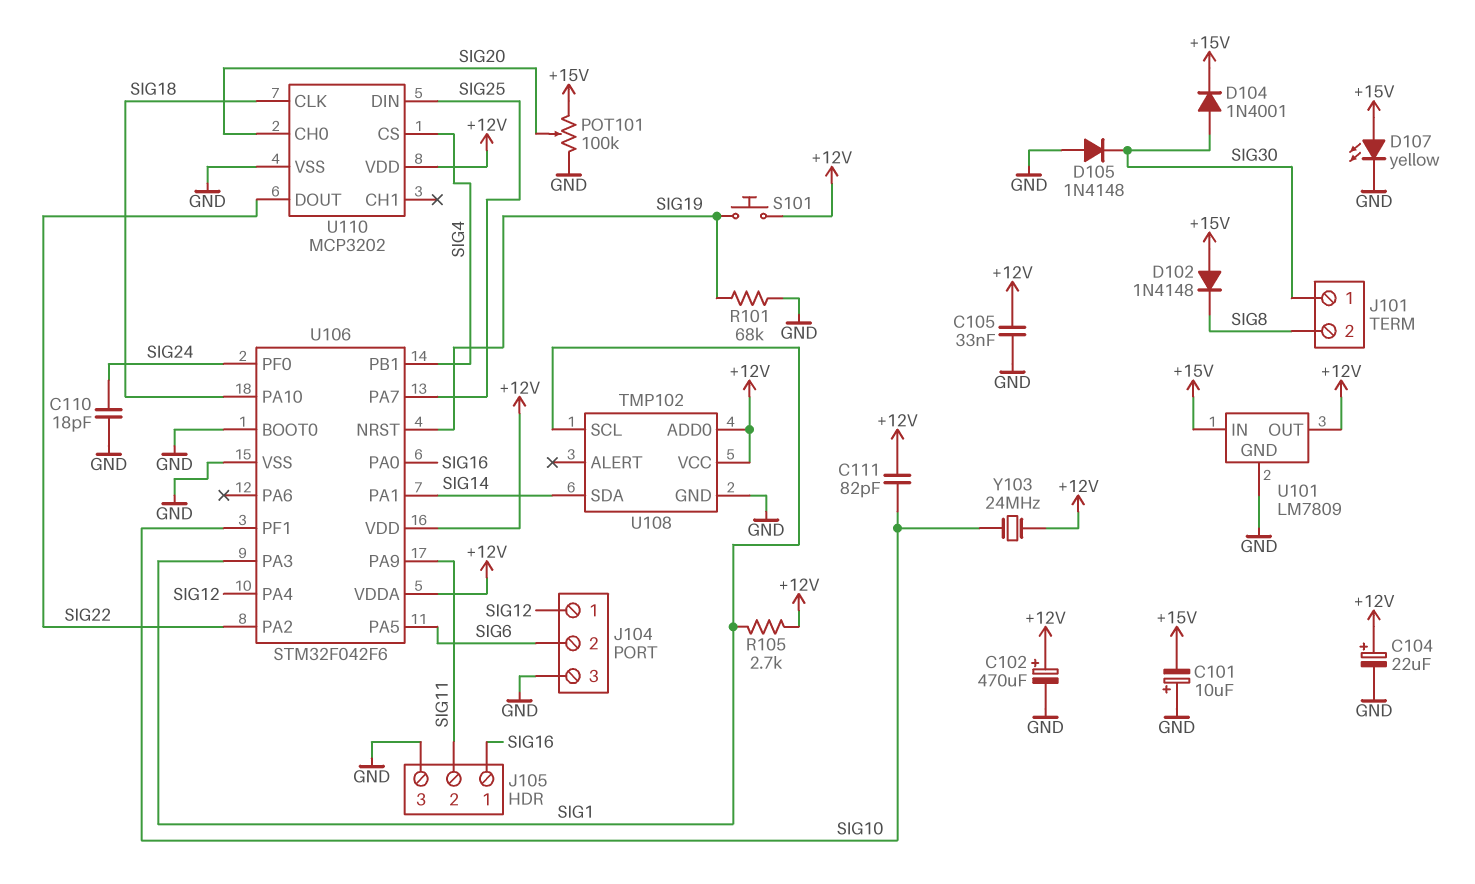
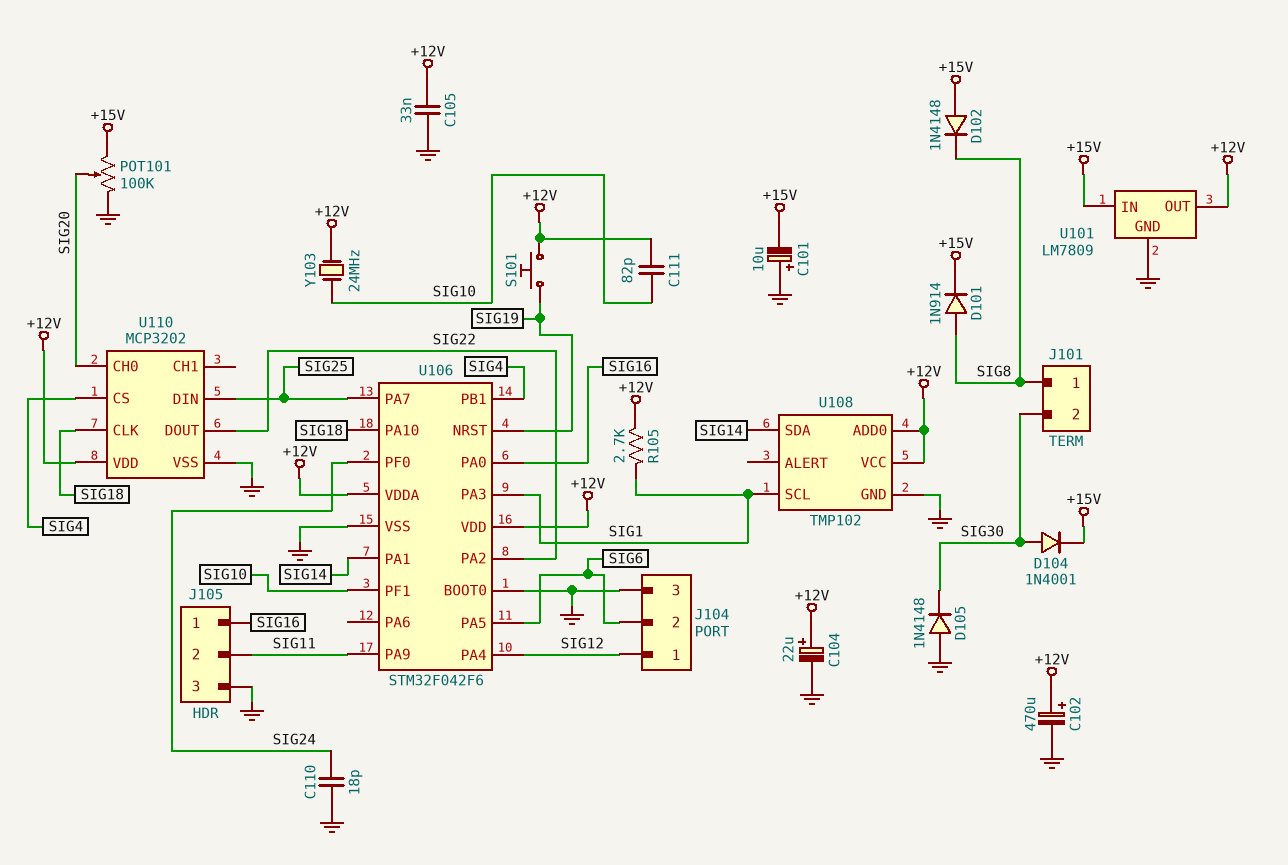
D101: none -> diode 1N914 (A SIG8, K +15V)
D107: LED yellow (A +15V, K GND) -> none
J101 pin 1: SIG30 -> SIG8
J101 pin 2: SIG8 -> SIG30
R101: 68k (GND, SIG19) -> none

